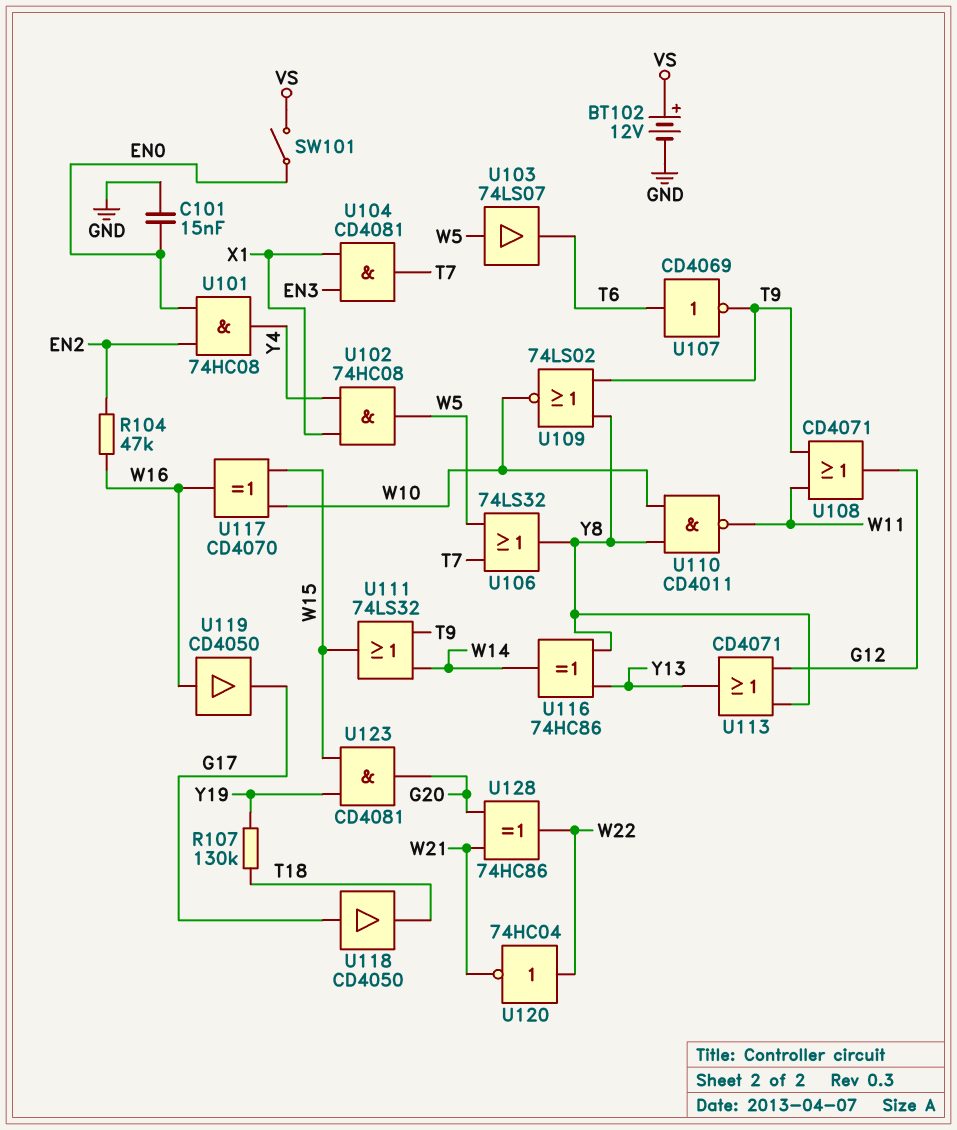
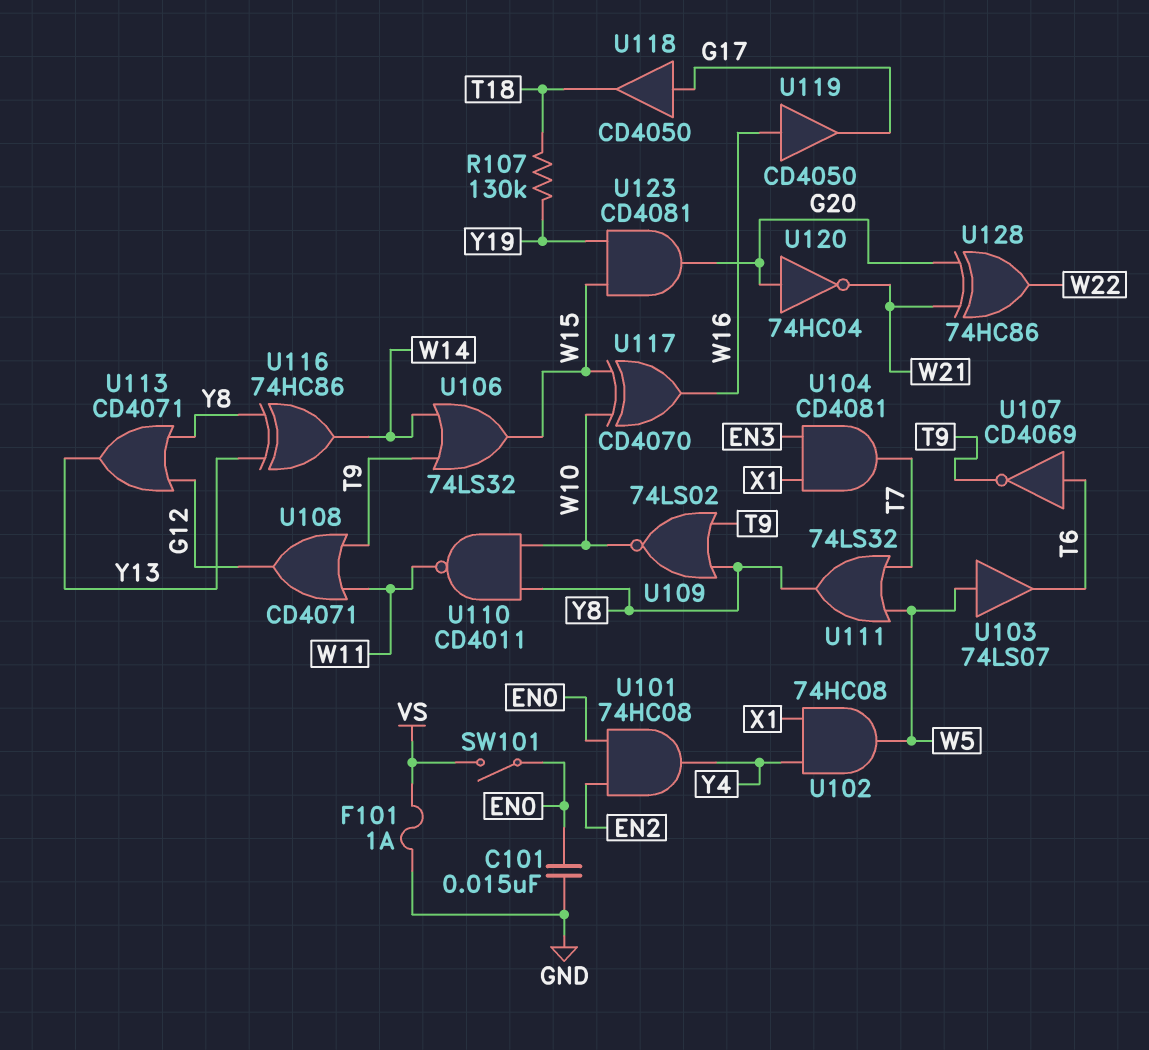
BT102: 12V (plus VS, minus GND) -> none
F101: none -> 1A (GND, VS)
R104: 47k (EN2, W16) -> none
U106: OR 74LS32 (in T7, in W5, out Y8) -> OR 74LS32 (in T9, in W14, out W15)
U111: OR 74LS32 (in T9, in W14, out W15) -> OR 74LS32 (in T7, in W5, out Y8)
U120: NOT 74HC04 (in W22, out W21) -> NOT 74HC04 (in G20, out W21)

